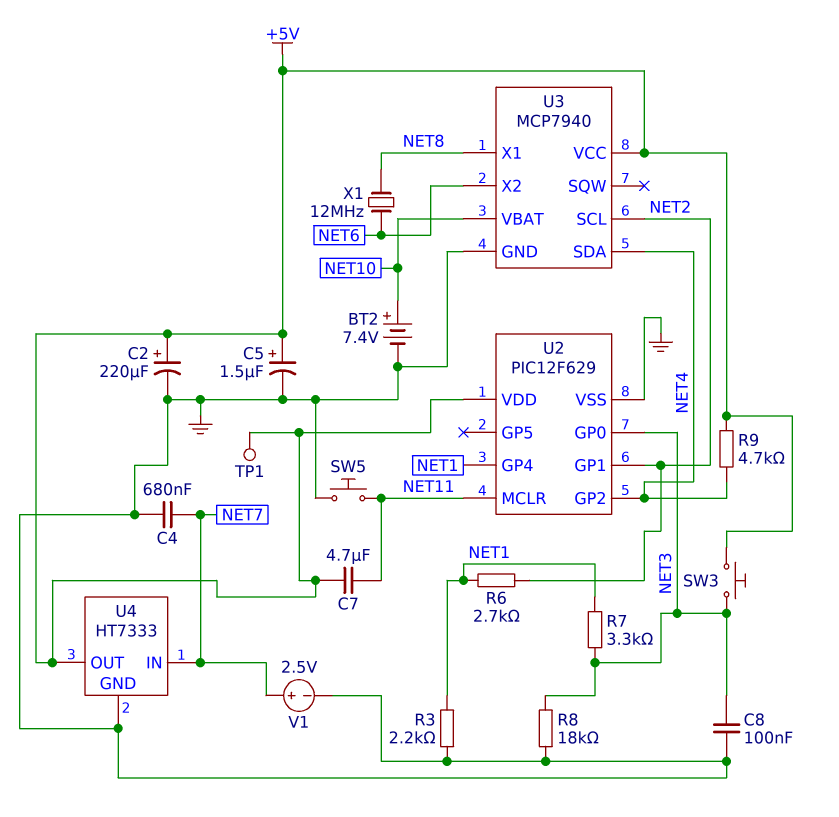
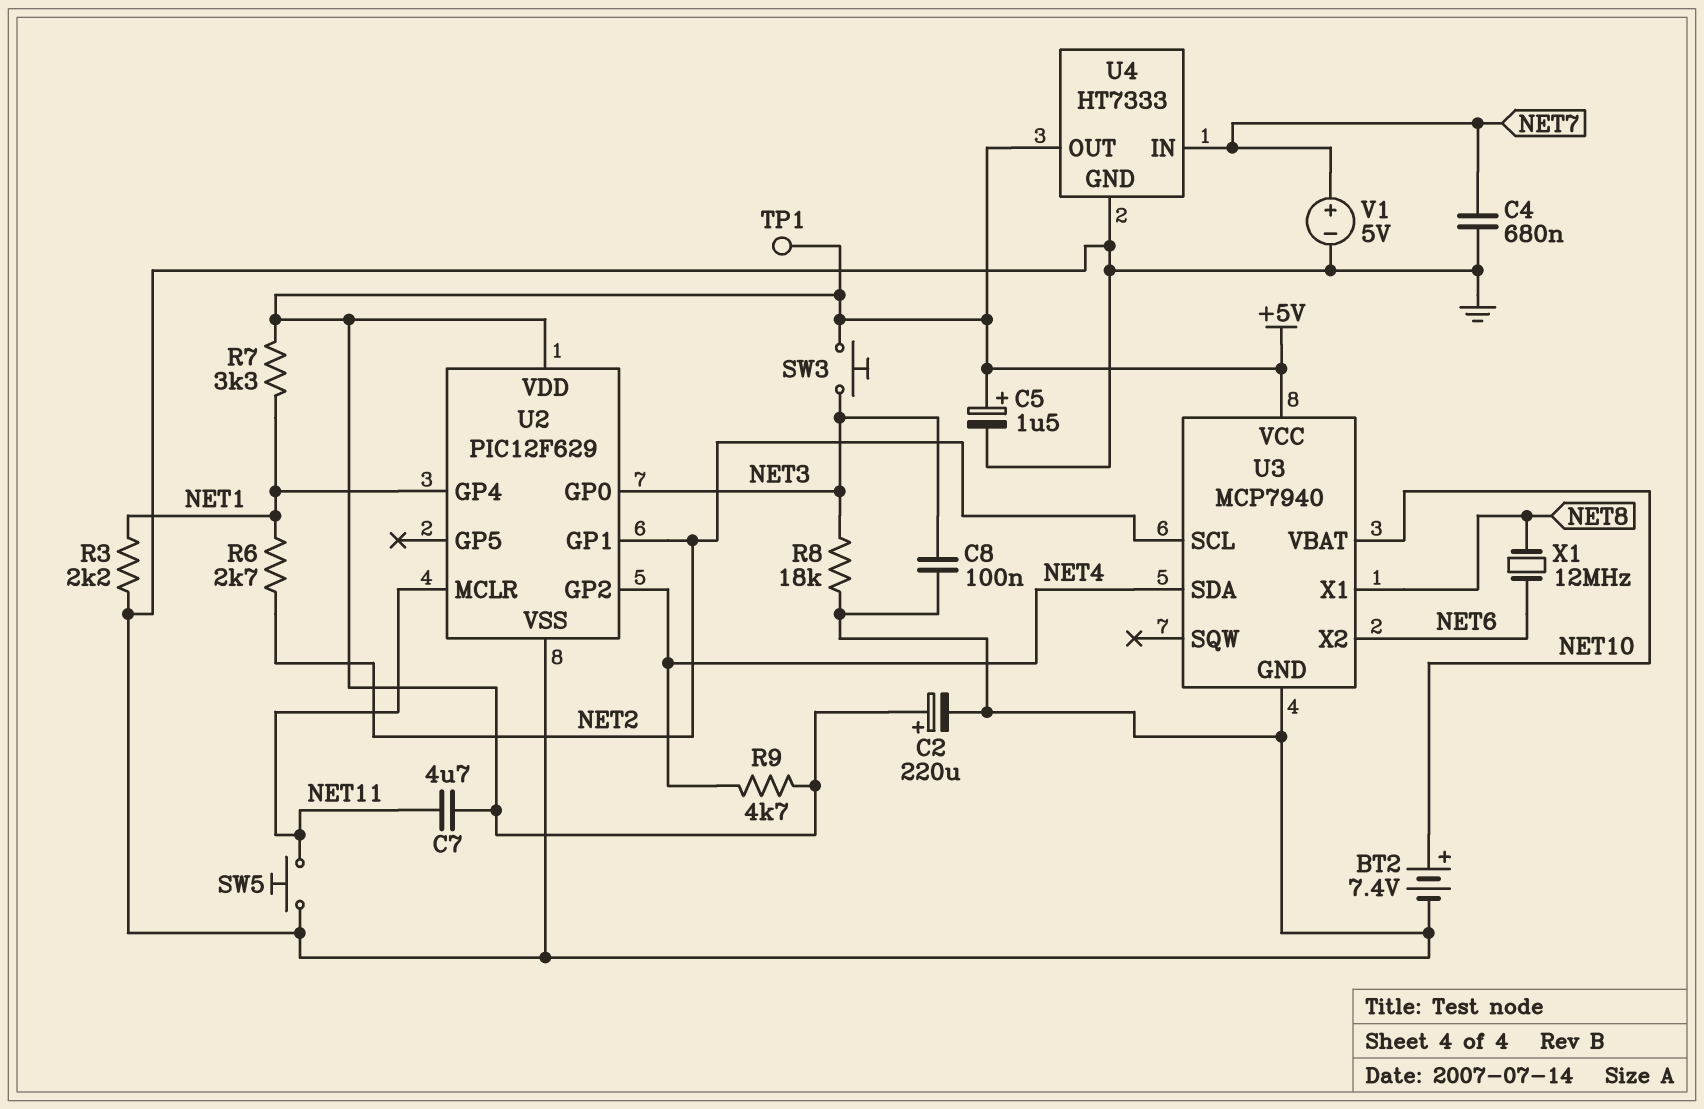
R7: 3.3k (NET1, NET3) -> 3.3k (+5V, NET1)
V1: 2.5V (plus NET7, minus GND) -> 5V (plus NET7, minus GND)

